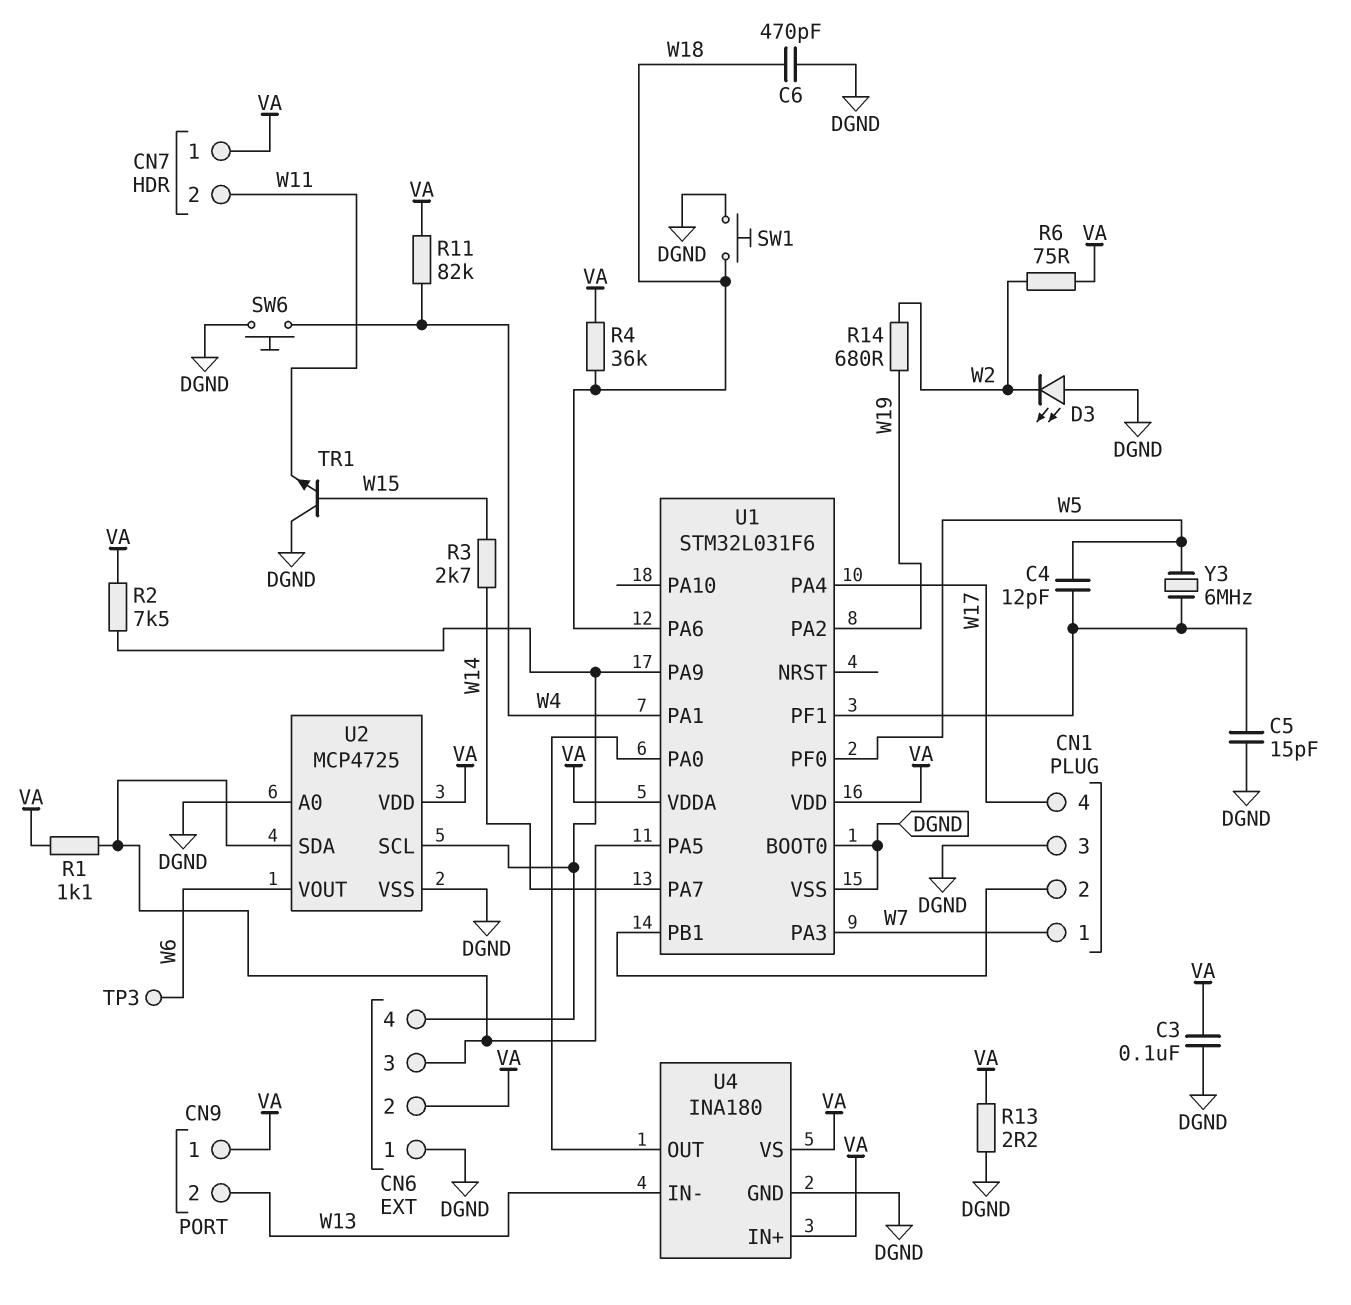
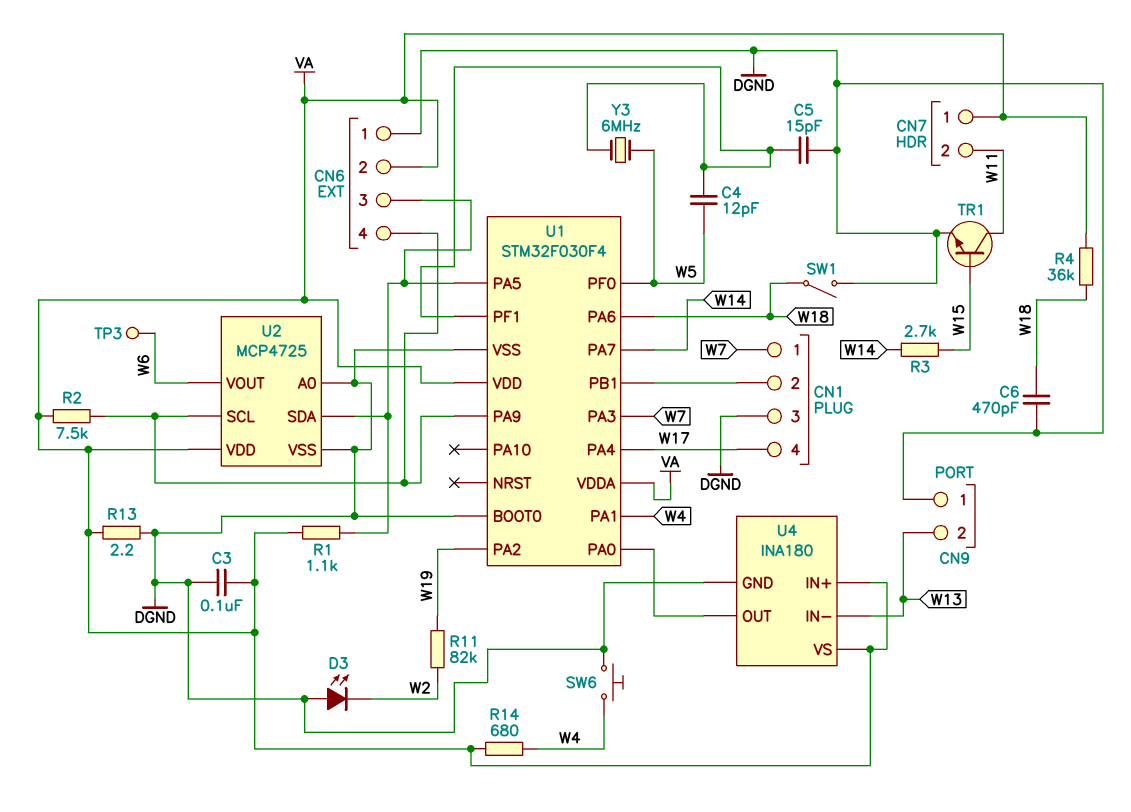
CN9 pin 1: VA -> DGND
R6: 75 (VA, W2) -> none
R11: 82k (VA, W4) -> 82k (W2, W19)
R14: 680 (W2, W19) -> 680 (VA, W4)
SW1: button (DGND, W18) -> switch (DGND, W18)
TR1: NPN (B W15, C DGND, E W11) -> NPN (B W15, C W11, E DGND)
U1: STM32L031F6 -> STM32F030F4

